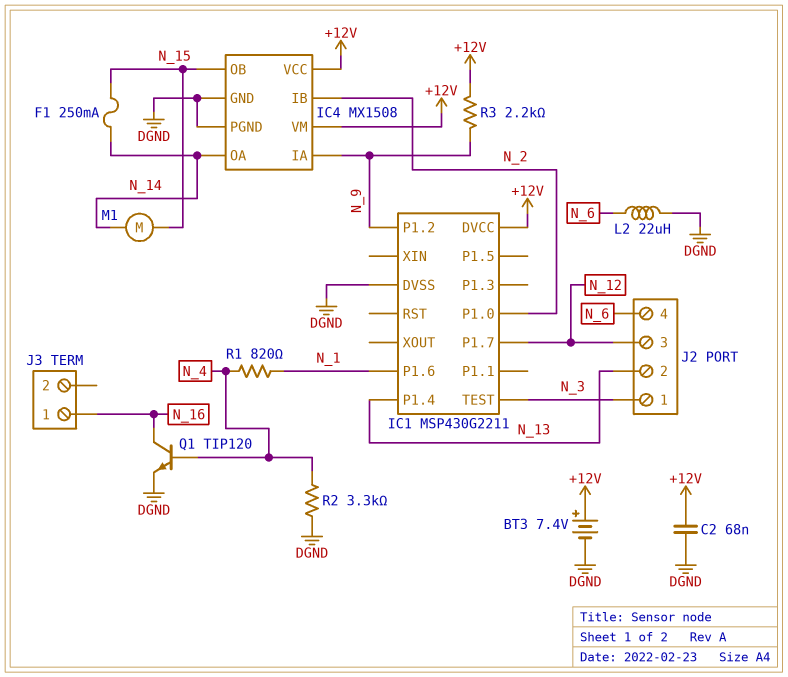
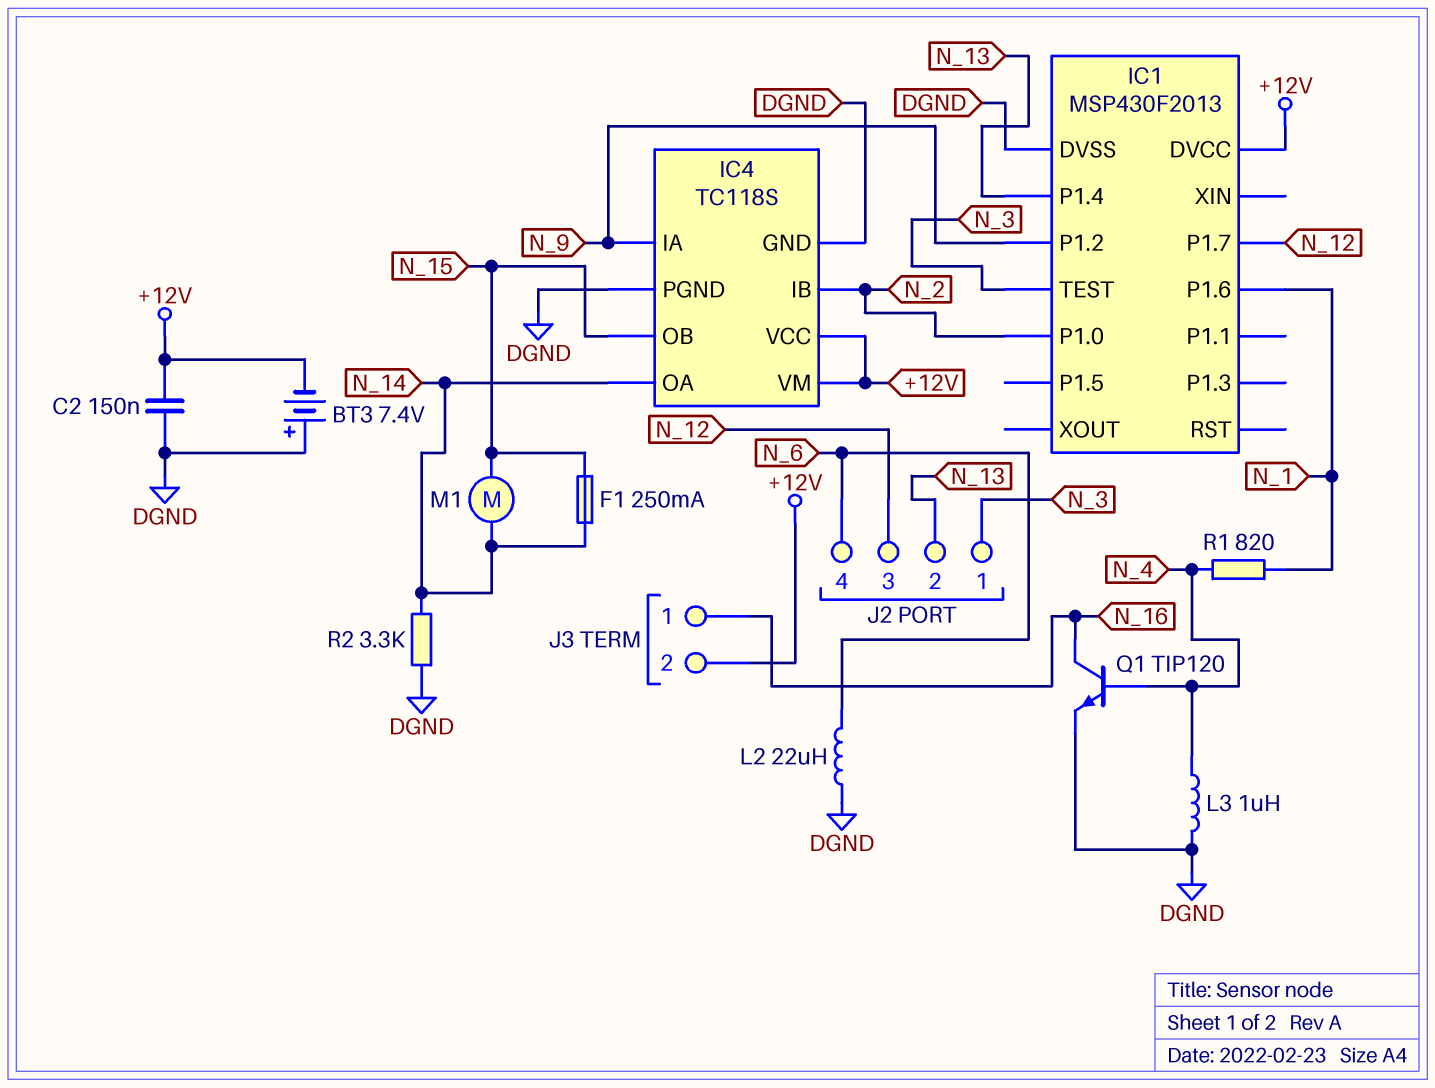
BT3: 7.4V (plus +12V, minus DGND) -> 7.4V (plus DGND, minus +12V)
C2: 68nF (+12V, DGND) -> 150nF (+12V, DGND)
IC1: MSP430G2211 -> MSP430F2013
IC4: MX1508 -> TC118S
J3 pin 2: none -> +12V
L3: none -> 1uH (DGND, N_4)
R2: 3.3k (DGND, N_4) -> 3.3k (DGND, N_14)
R3: 2.2k (+12V, N_9) -> none

